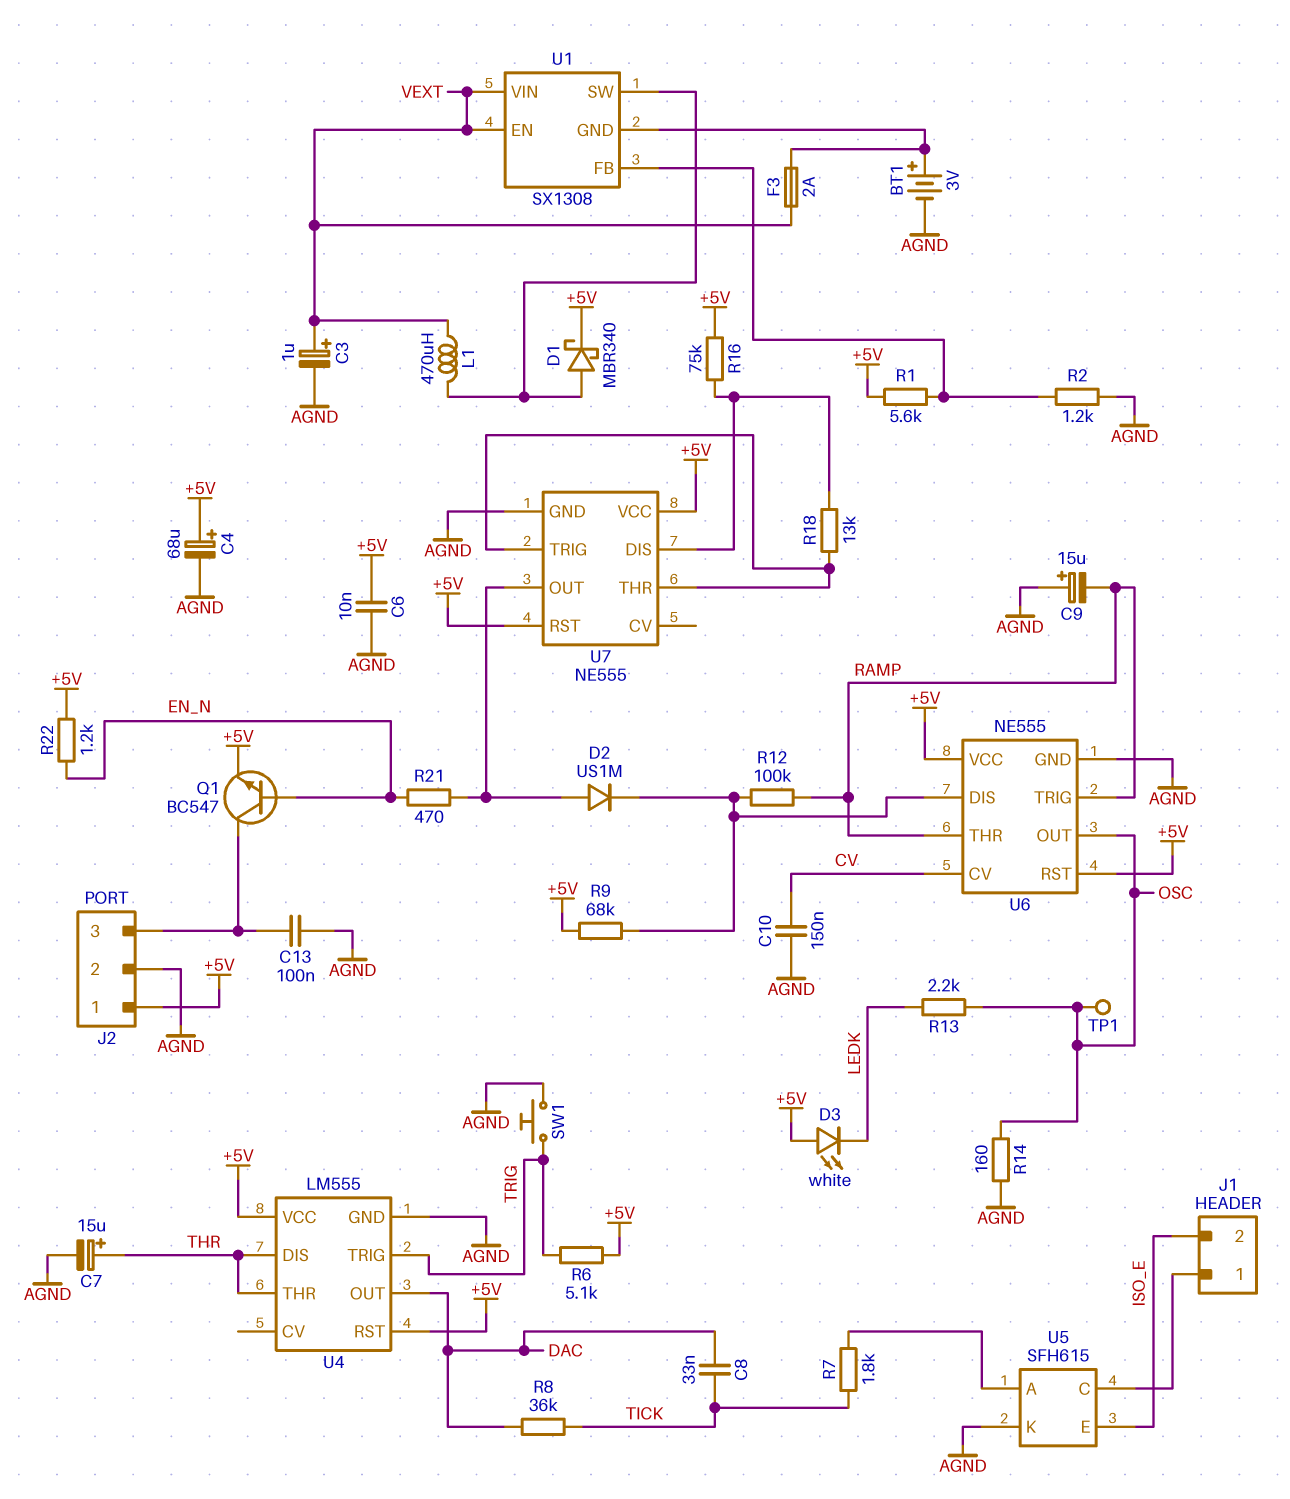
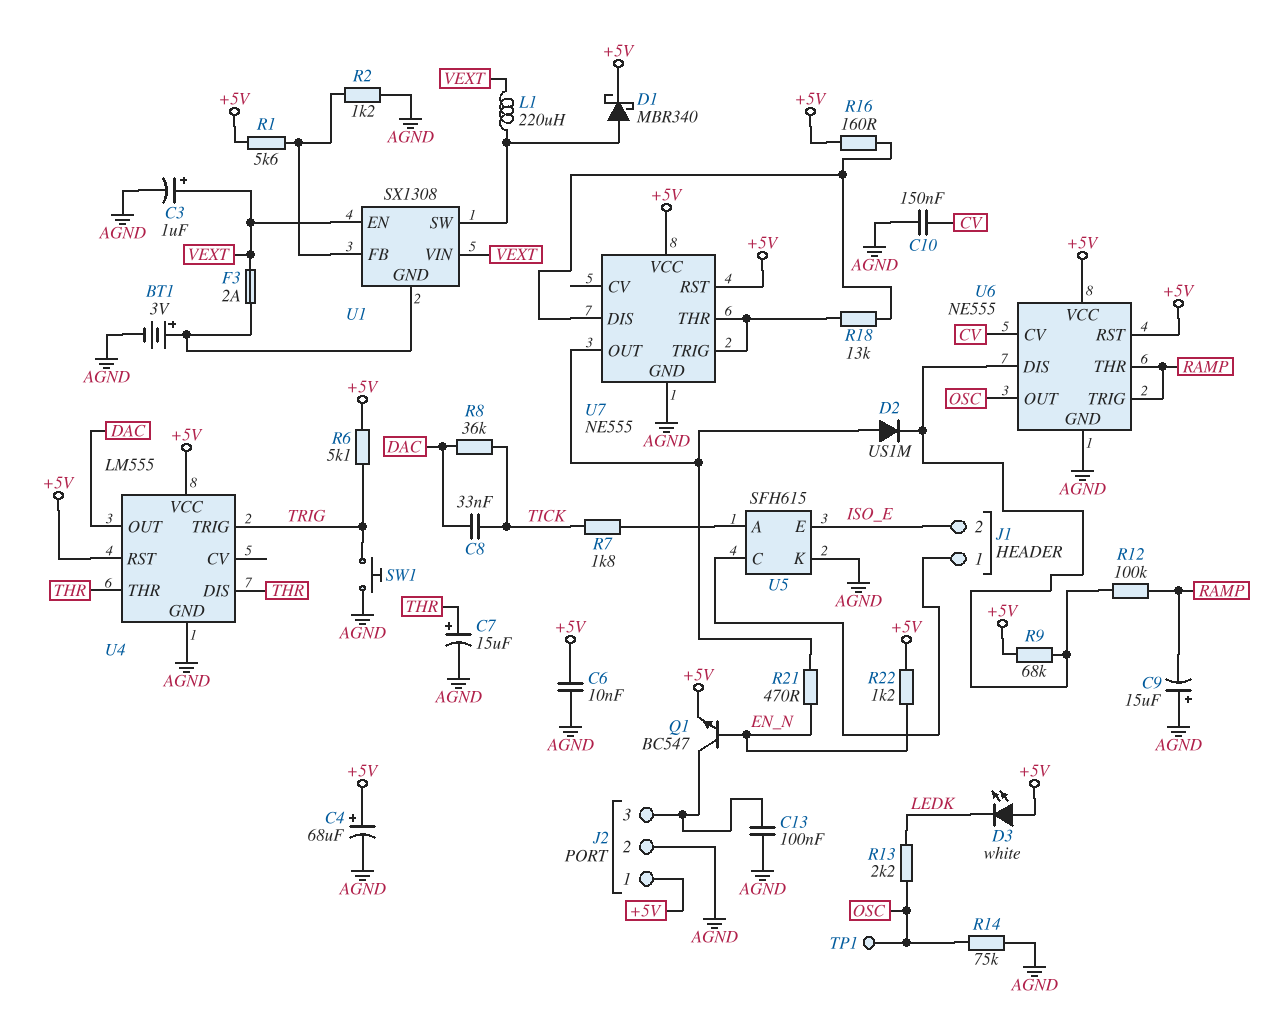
L1: 470uH (U1/SW, VEXT) -> 220uH (U1/SW, VEXT)
R14: 160 (AGND, OSC) -> 75k (AGND, OSC)
R16: 75k (+5V, U7/DIS) -> 160 (+5V, U7/DIS)

